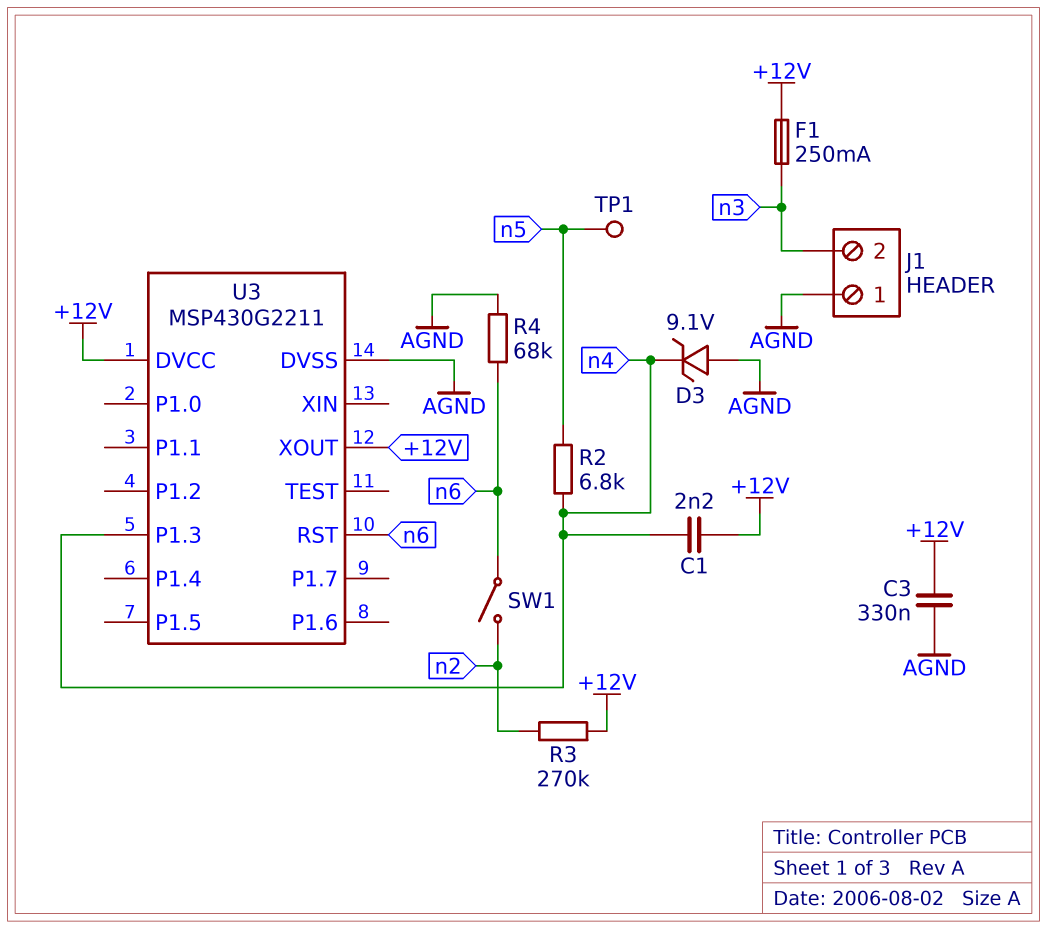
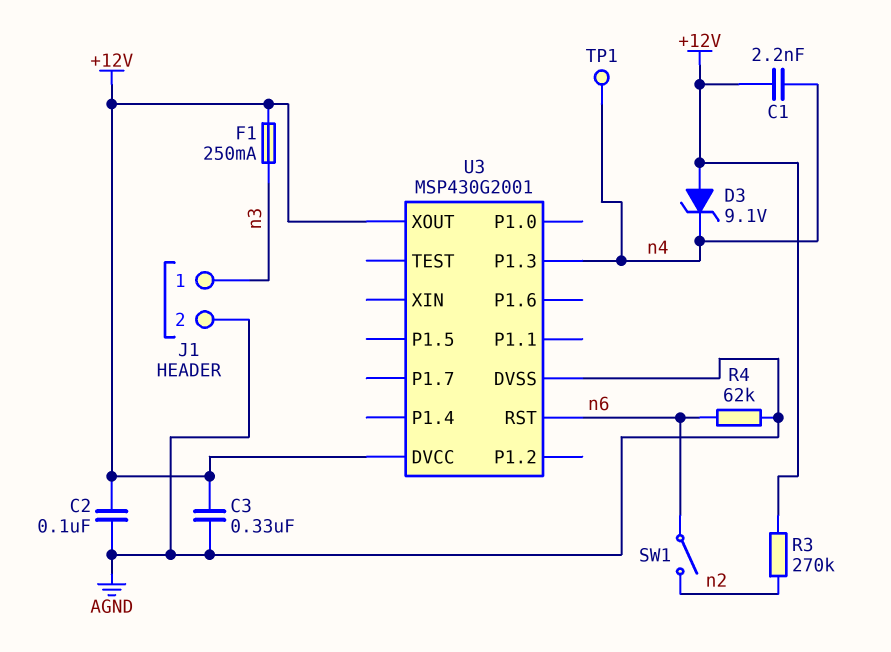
C2: none -> 100nF (+12V, AGND)
D3: zener 9.1V (A AGND, K n4) -> zener 9.1V (A +12V, K n4)
J1 pin 1: AGND -> n3
J1 pin 2: n3 -> AGND
R2: 6.8k (n4, n5) -> none
R4: 68k (AGND, n6) -> 62k (AGND, n6)
TP1: test point (n5) -> test point (n4)
U3: MSP430G2211 -> MSP430G2001

